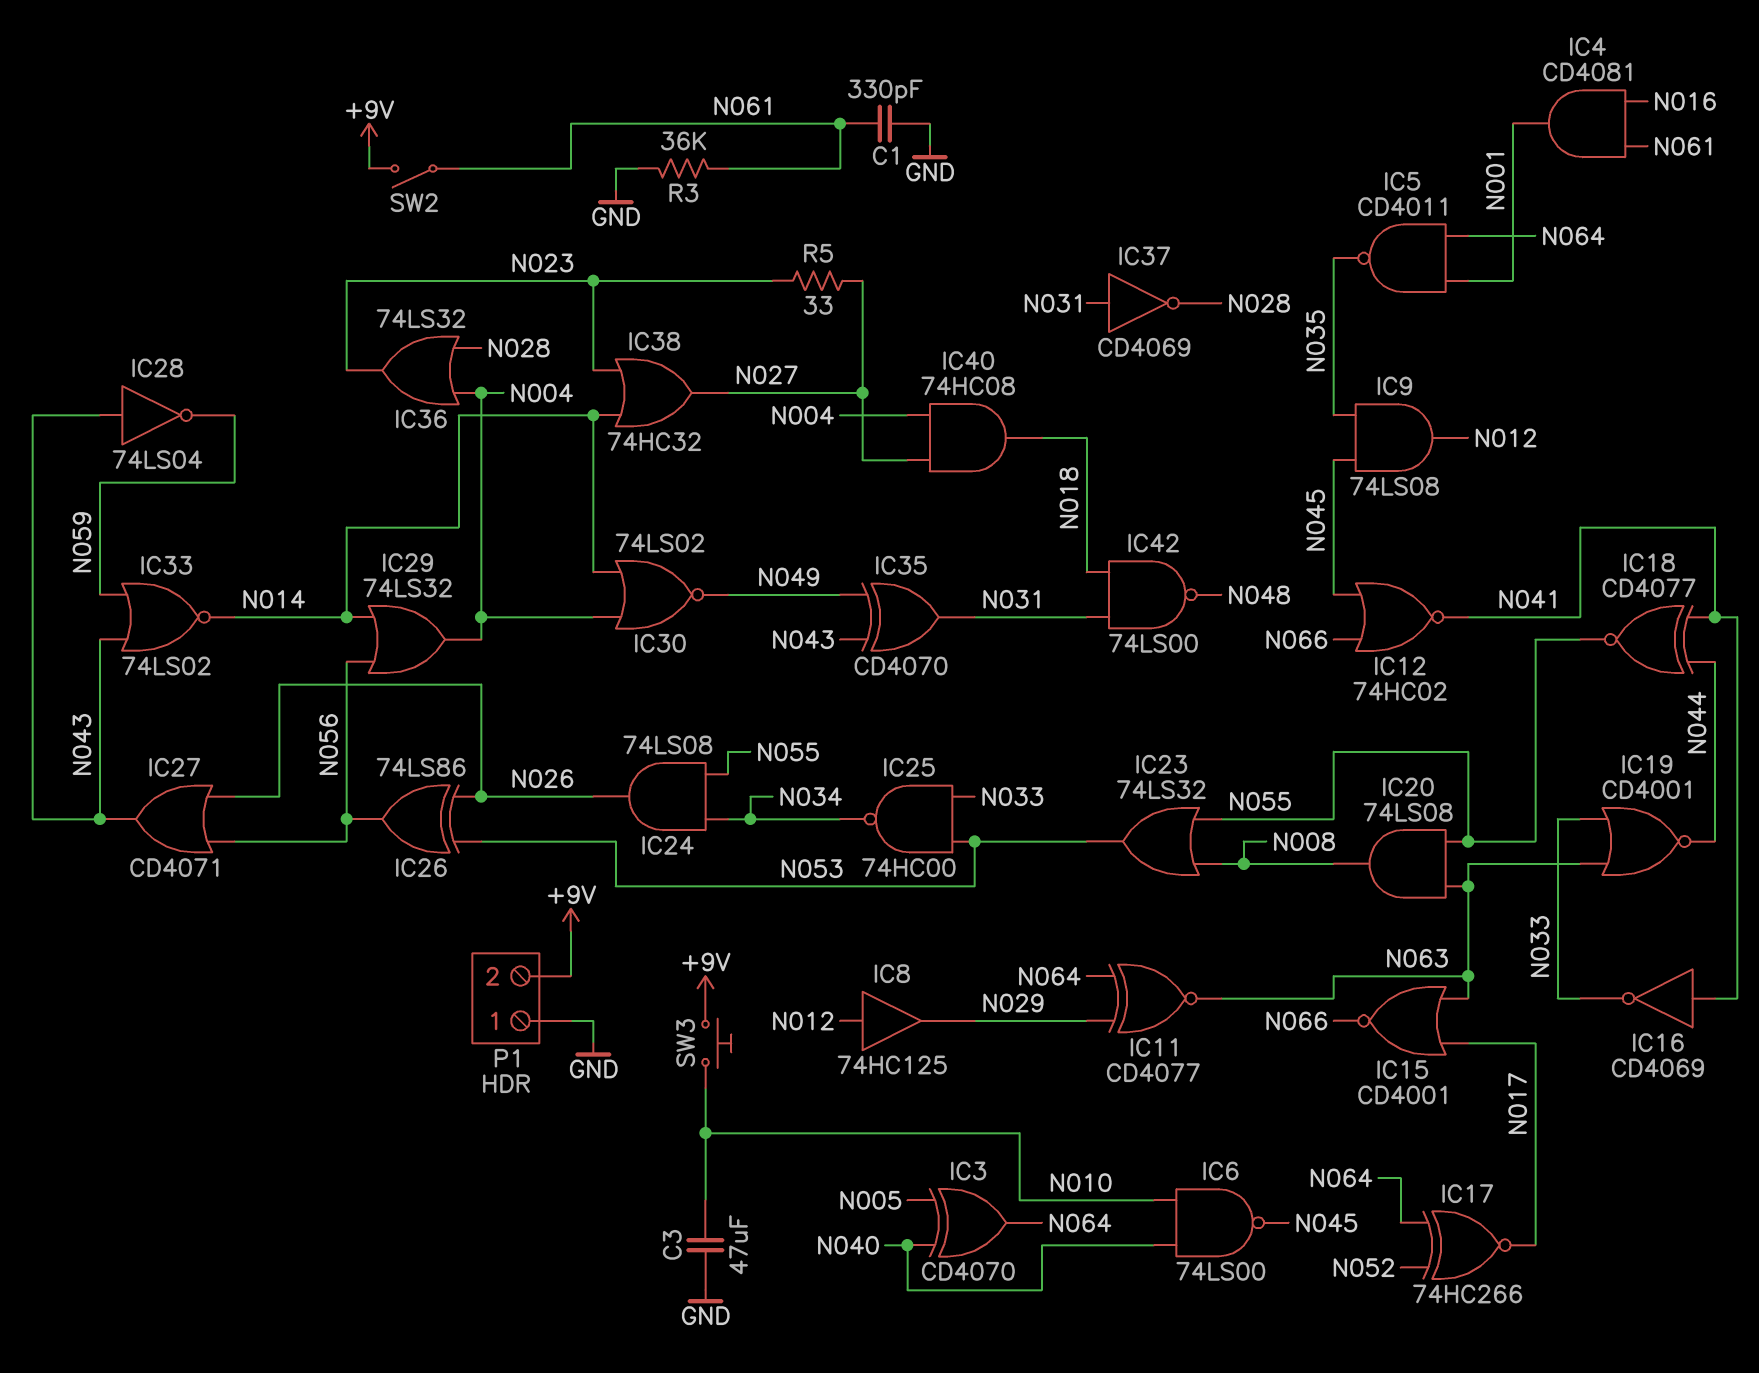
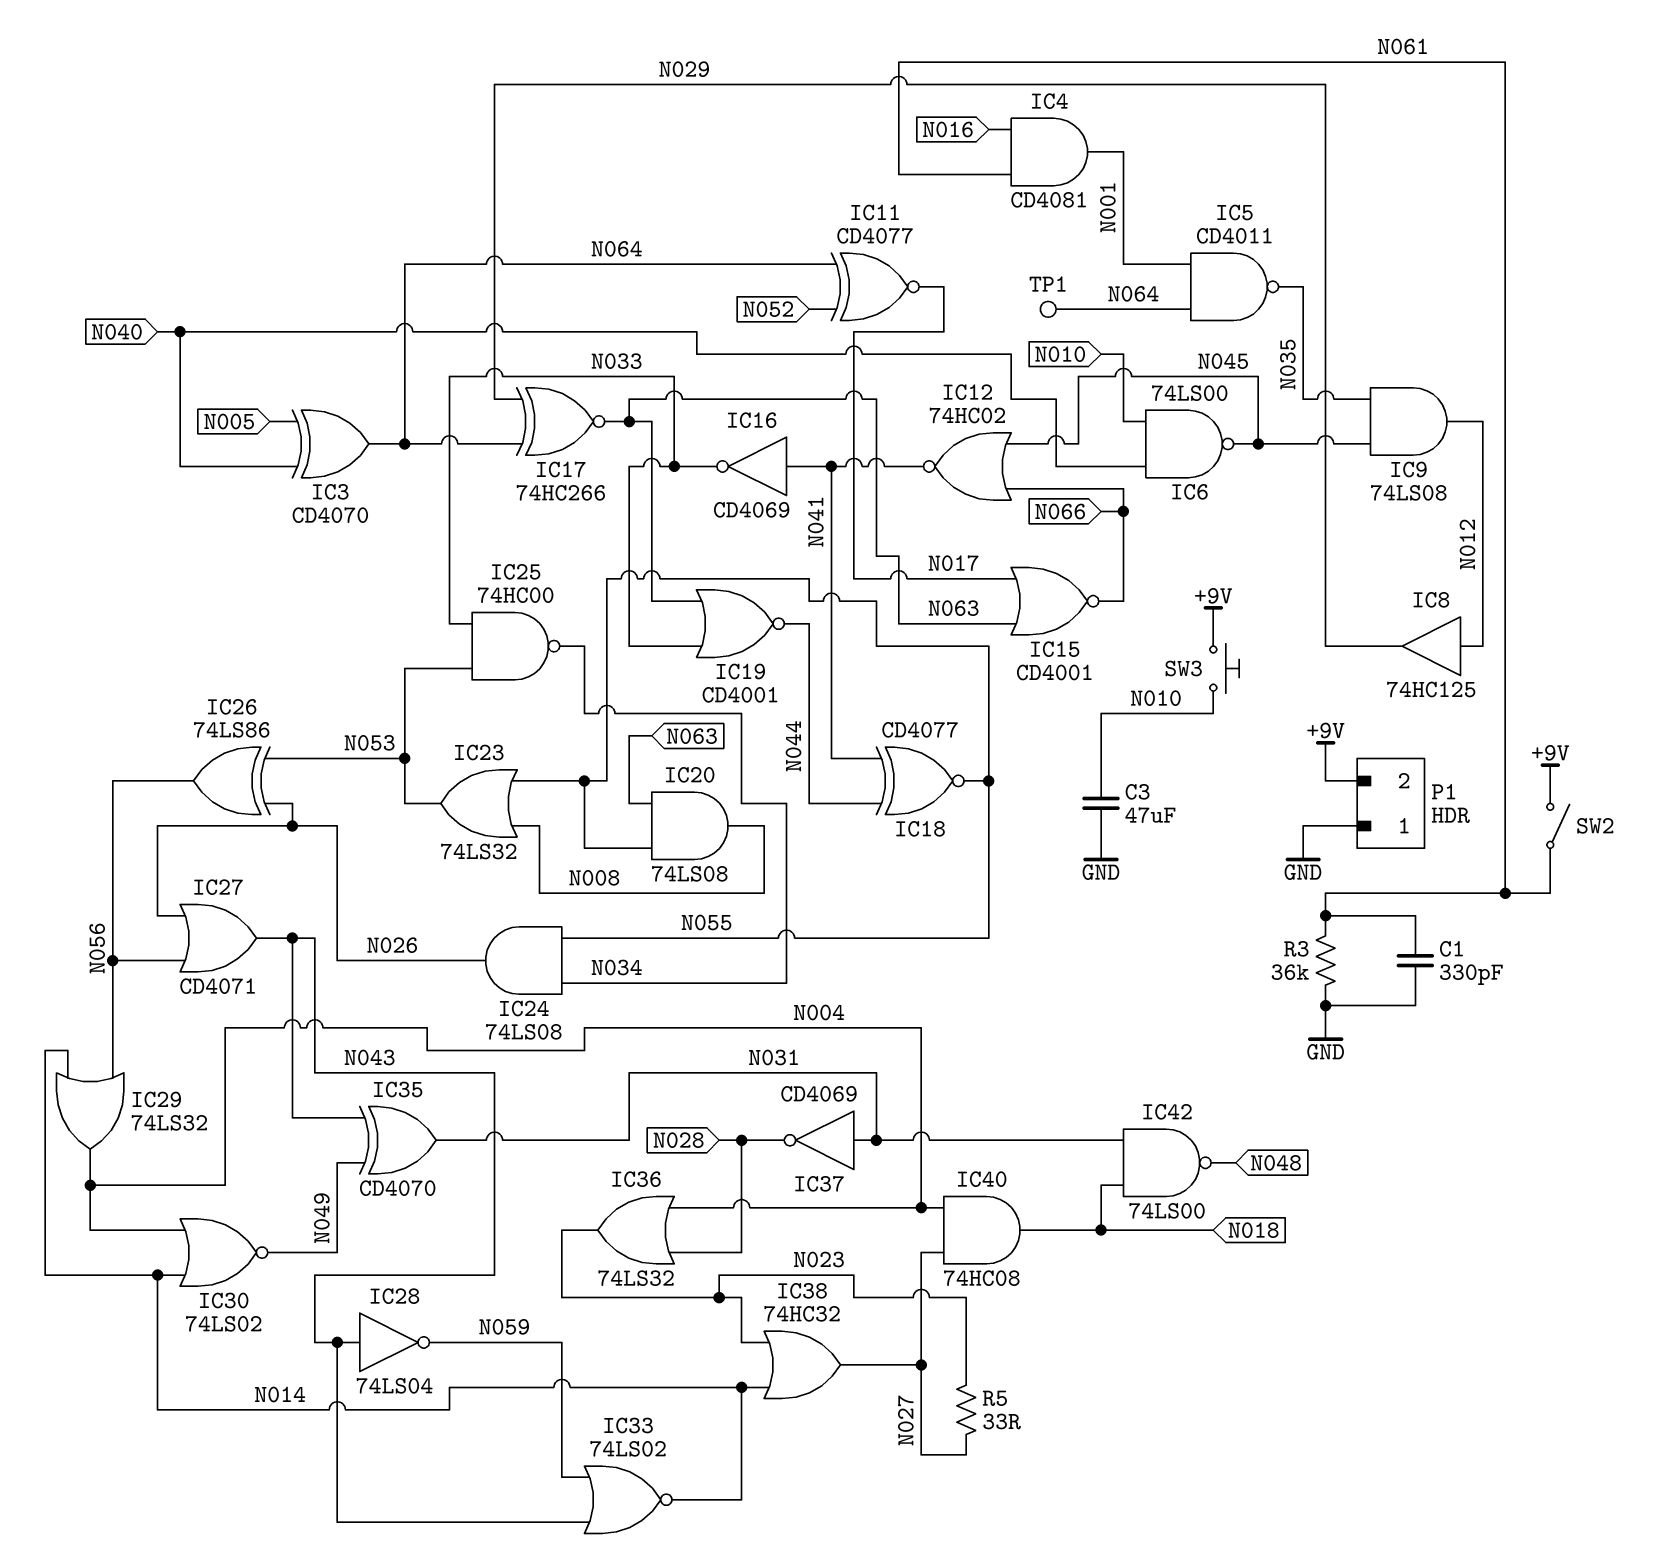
IC11: XNOR CD4077 (in N029, in N064, out N063) -> XNOR CD4077 (in N052, in N064, out N017)
IC17: XNOR 74HC266 (in N052, in N064, out N017) -> XNOR 74HC266 (in N029, in N064, out N063)
TP1: none -> test point (N064)

